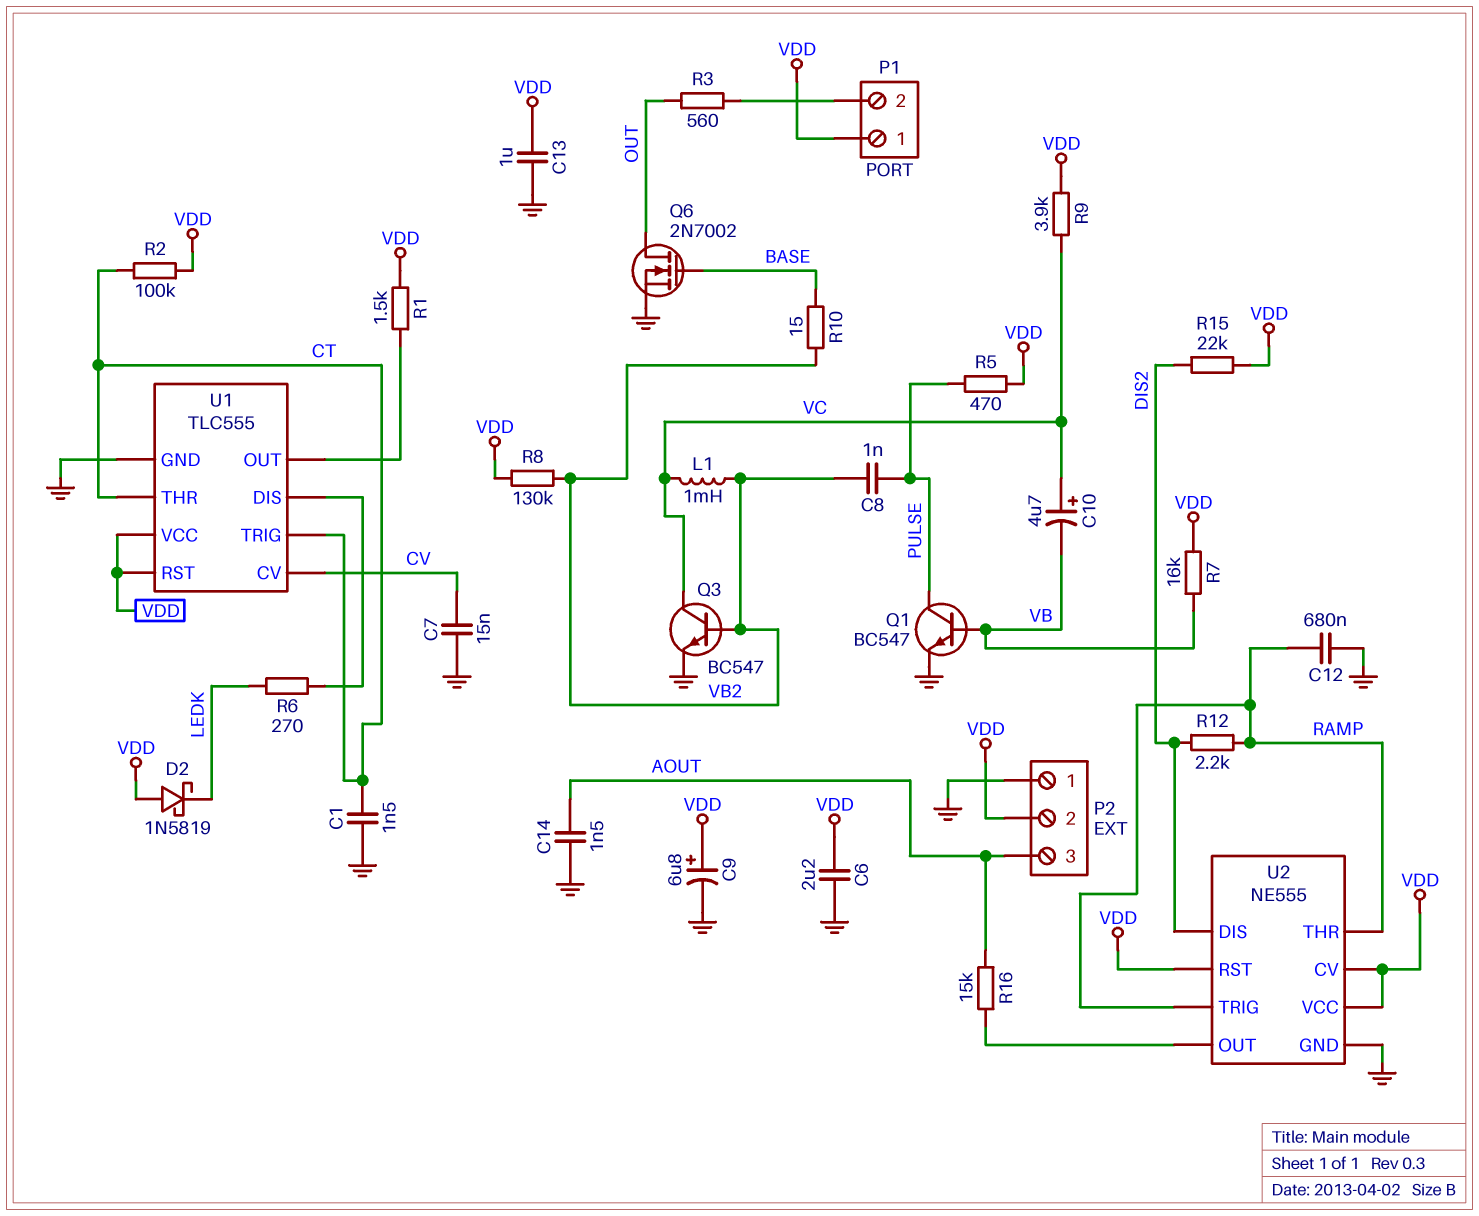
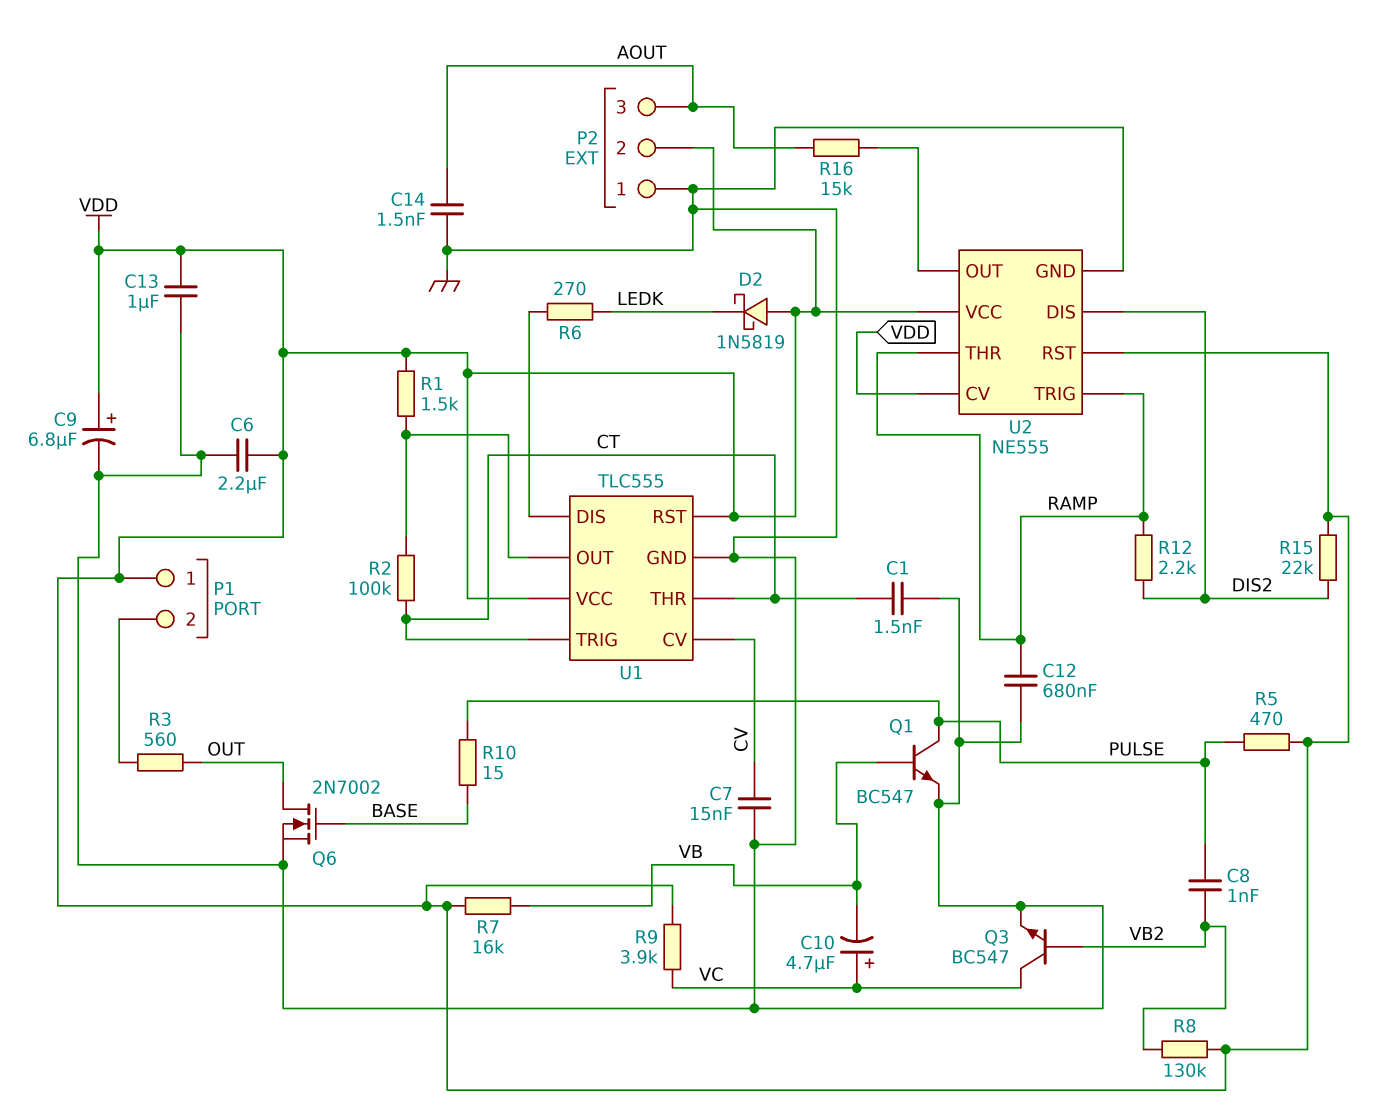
L1: 1mH (VB2, VC) -> none
R2: 100k (CT, VDD) -> 100k (CT, U1/OUT)
R10: 15 (BASE, VB2) -> 15 (BASE, PULSE)

